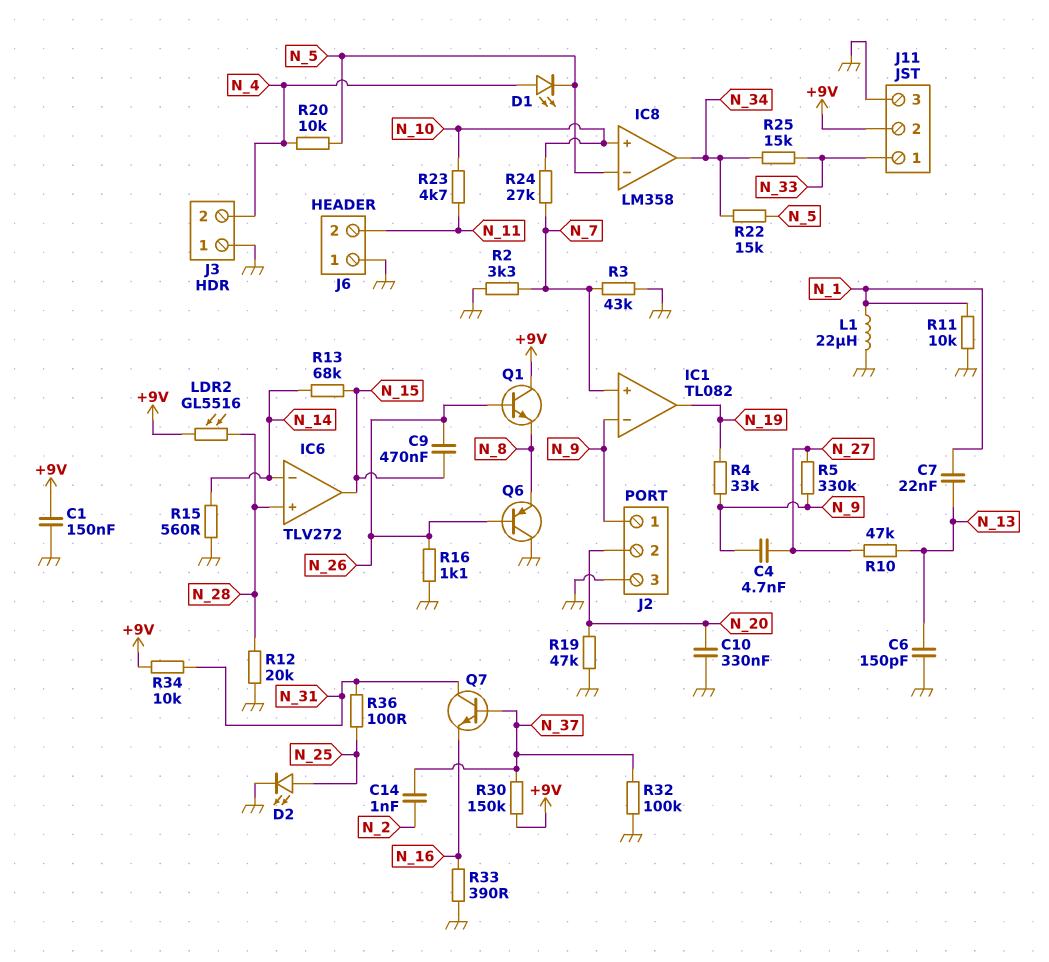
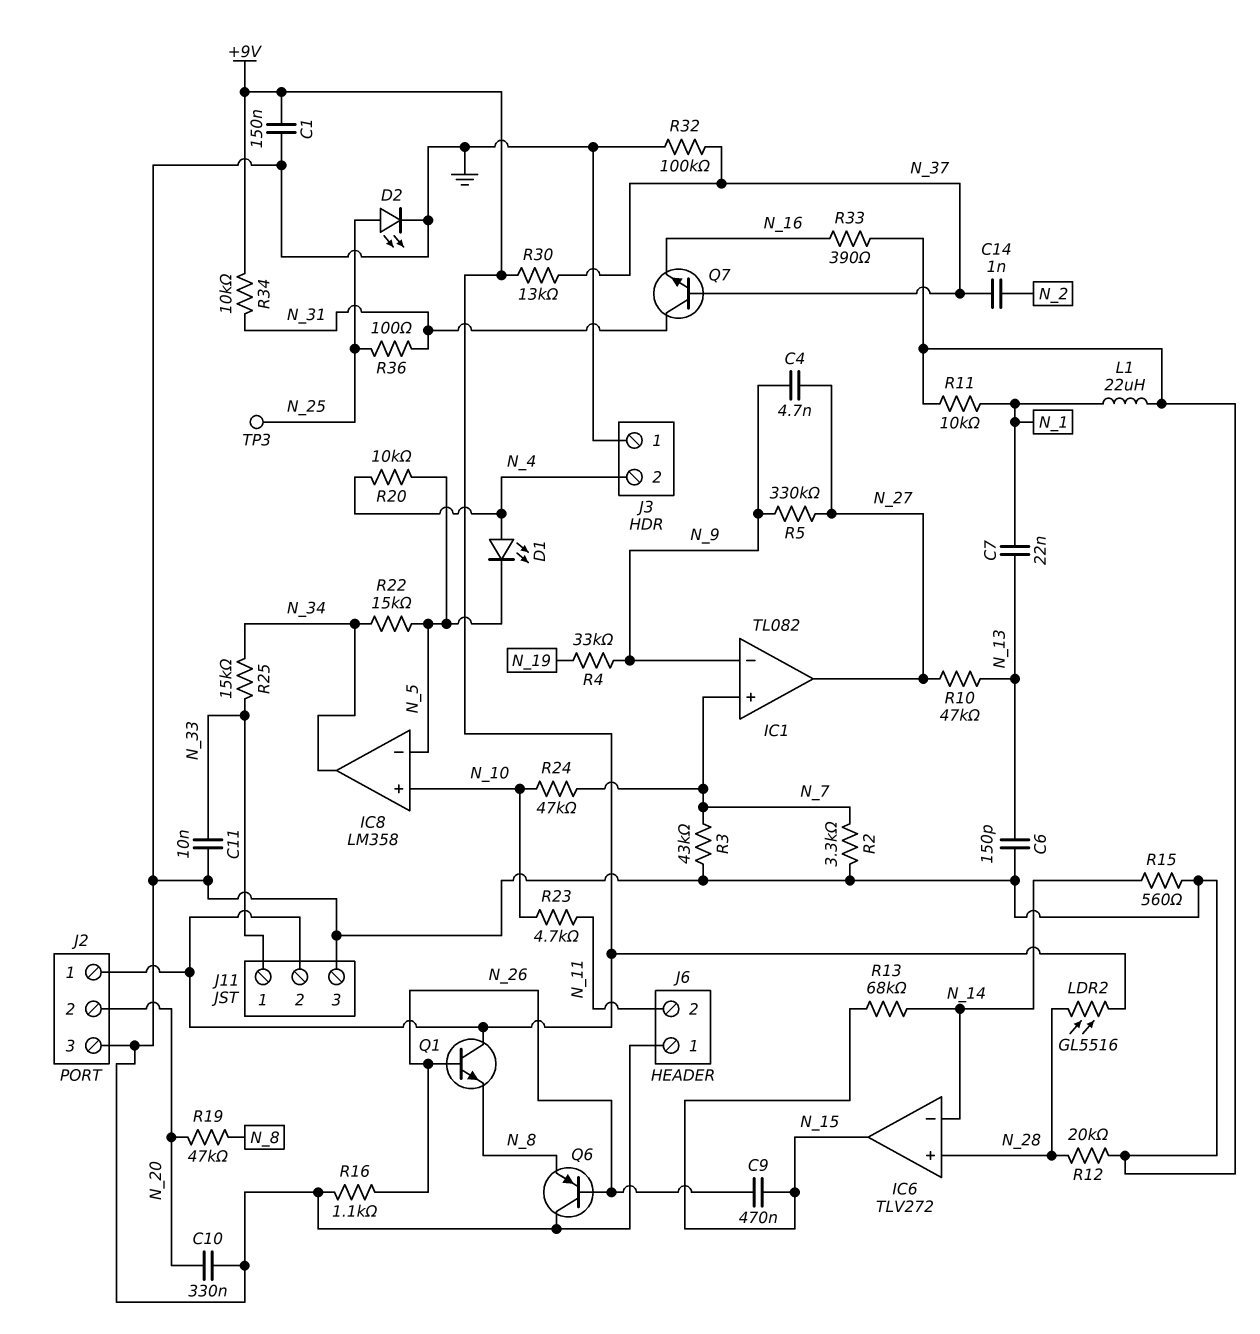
C11: none -> 10nF (GND, N_33)
IC1 pin out: N_19 -> N_27
J2 pin 1: N_9 -> +9V
R19: 47k (GND, N_20) -> 47k (N_8, N_20)
R24: 27k (N_7, N_10) -> 47k (N_7, N_10)
R30: 150k (+9V, N_37) -> 13k (+9V, N_37)
TP3: none -> test point (N_25)

